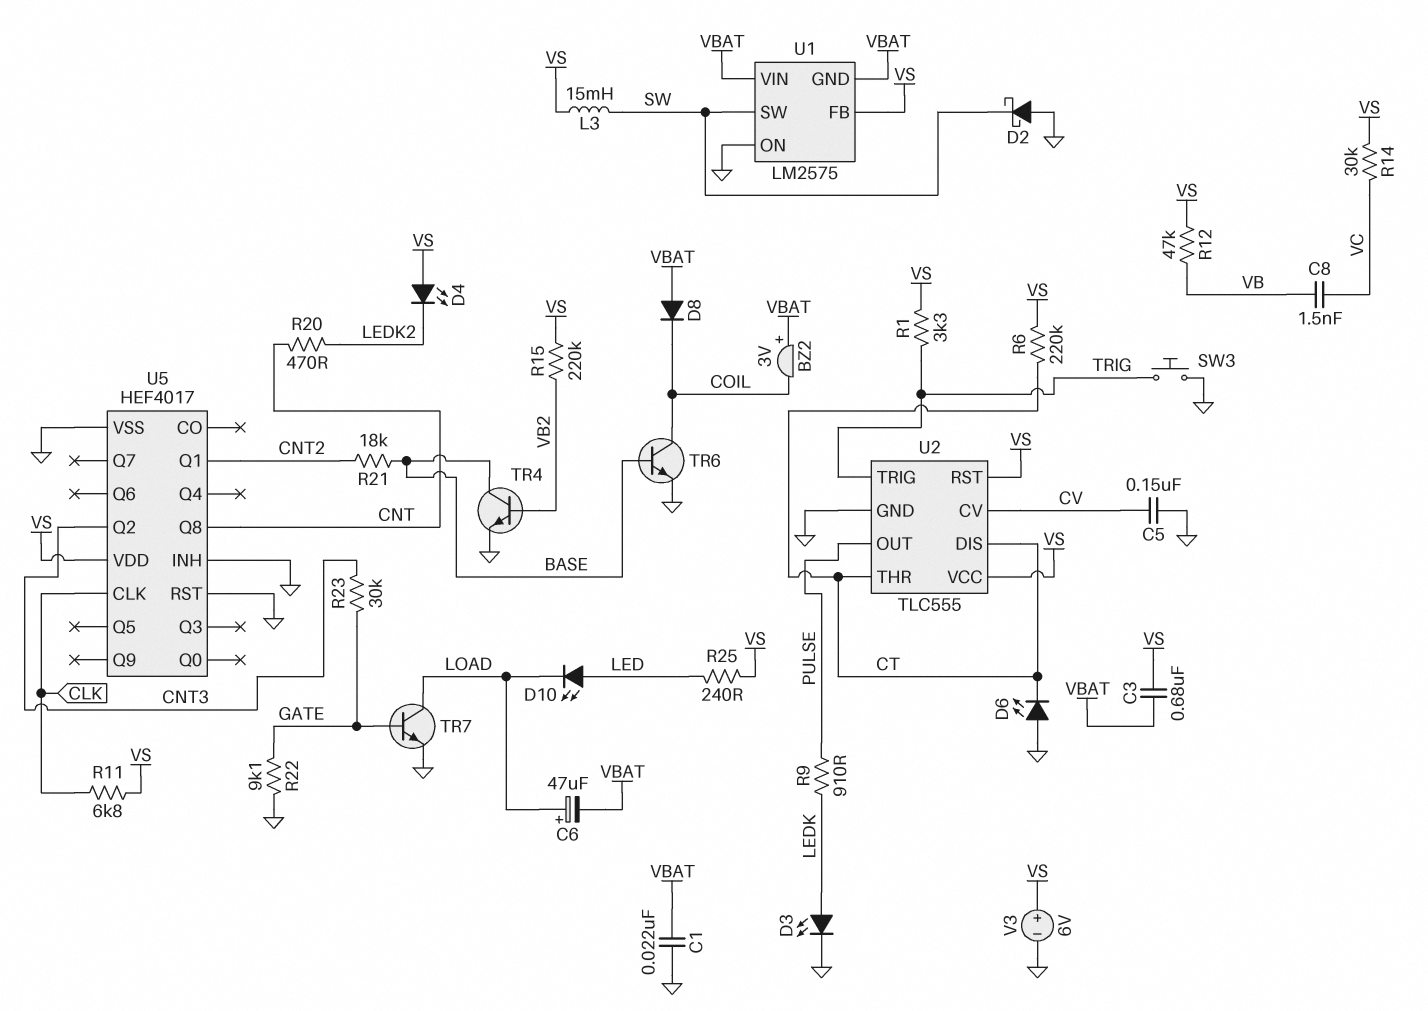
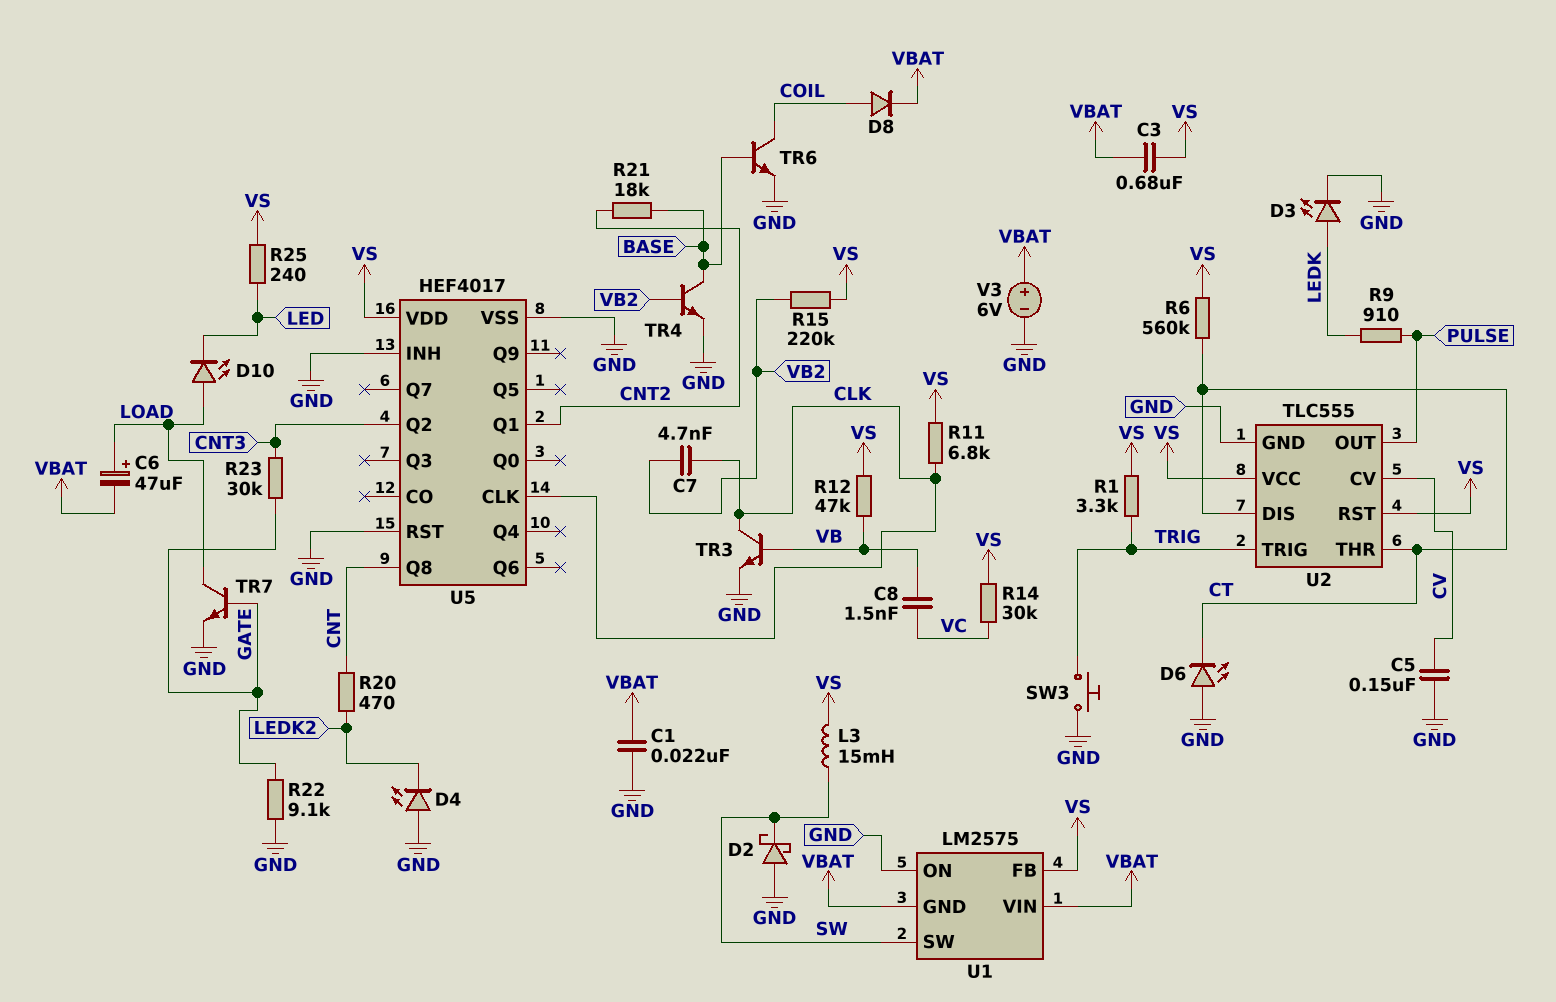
BZ2: buzzer 3V (plus VBAT, minus COIL) -> none
C7: none -> 4.7nF (CLK, VB2)
D4: LED (A VS, K LEDK2) -> LED (A GND, K LEDK2)
D8: diode (A VBAT, K COIL) -> diode (A COIL, K VBAT)
D10: LED (A LED, K LOAD) -> LED (A LOAD, K LED)
R6: 220k (CT, VS) -> 560k (CT, VS)
TR3: none -> NPN (B VB, C CLK, E GND)
V3: 6V (plus VS, minus GND) -> 6V (plus VBAT, minus GND)

